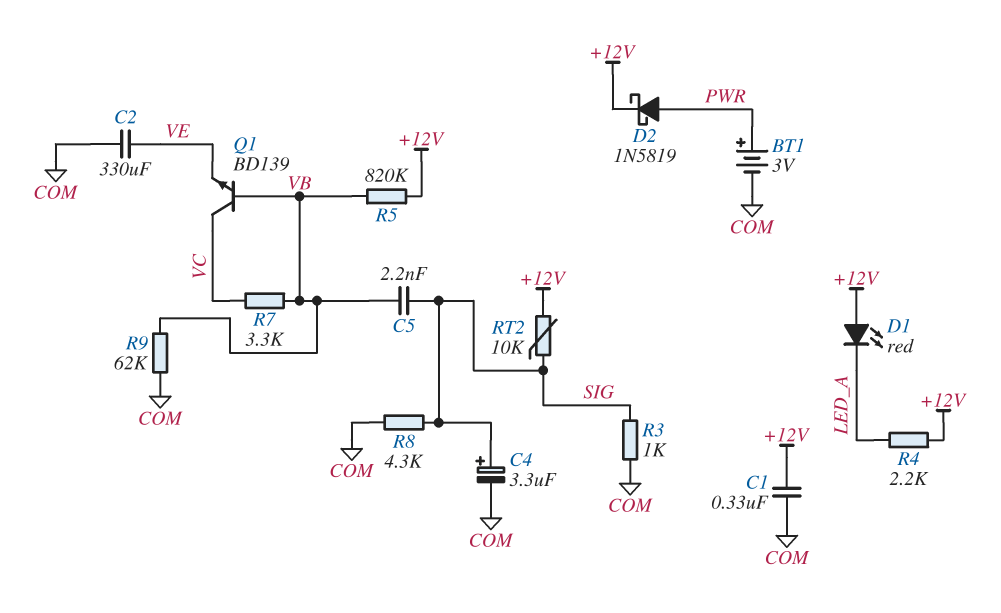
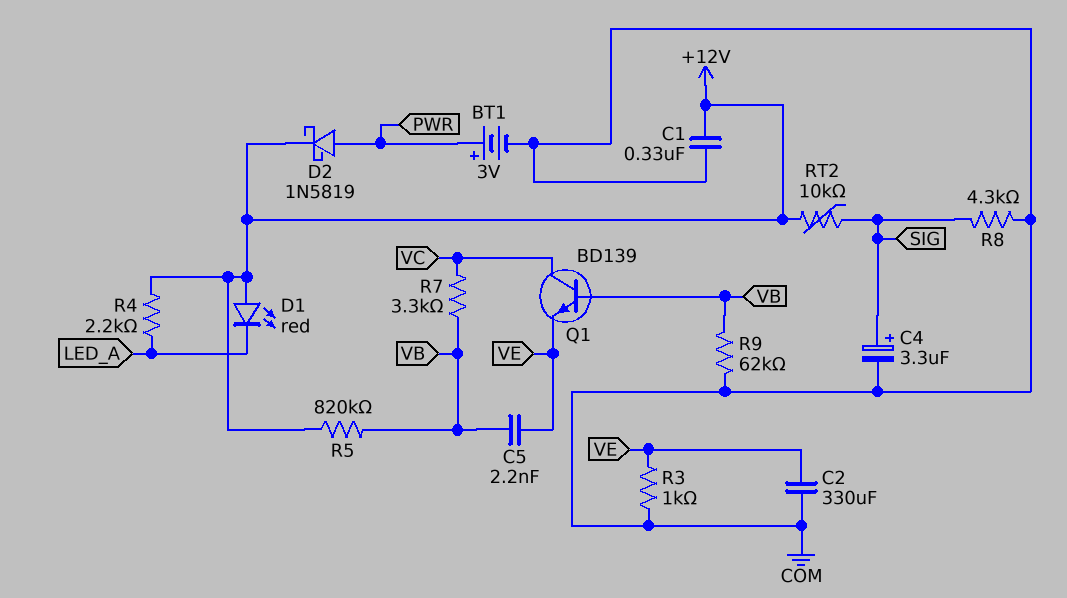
C5: 2.2nF (SIG, VB) -> 2.2nF (VB, VE)
R3: 1k (COM, SIG) -> 1k (COM, VE)

